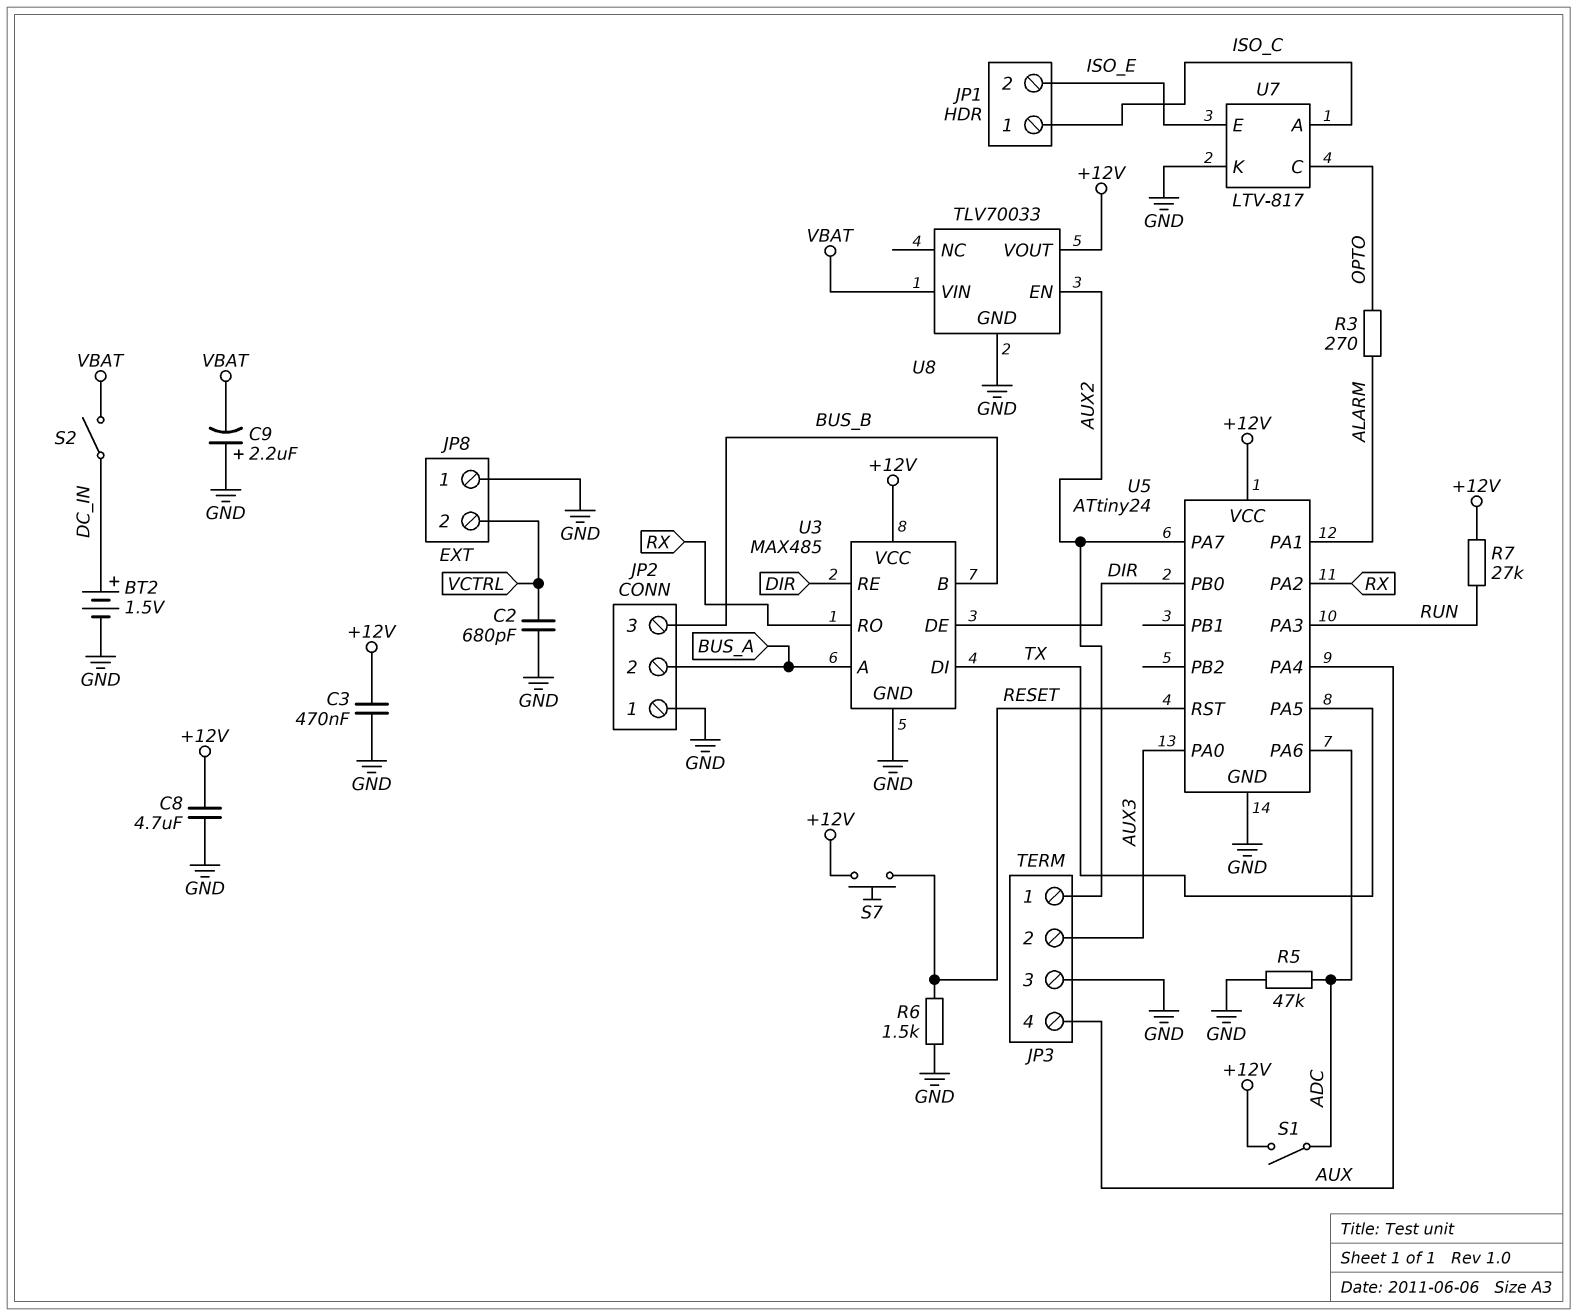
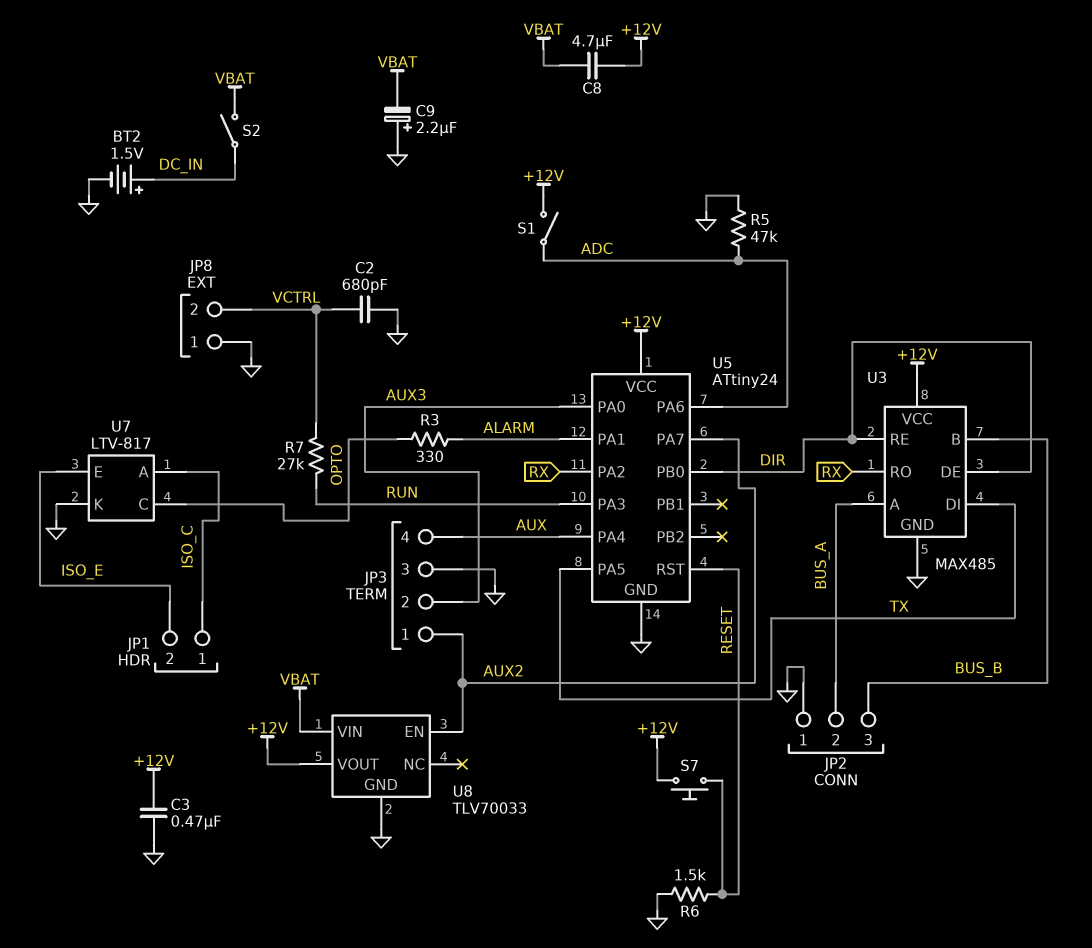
C8: 4.7uF (+12V, GND) -> 4.7uF (+12V, VBAT)
R3: 270 (ALARM, OPTO) -> 330 (ALARM, OPTO)
R7: 27k (+12V, RUN) -> 27k (RUN, VCTRL)

